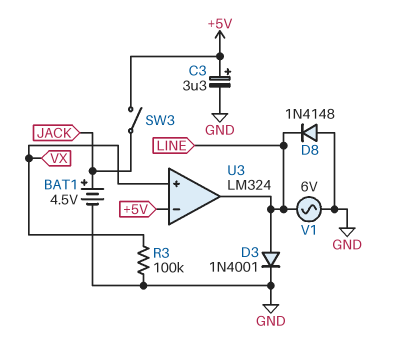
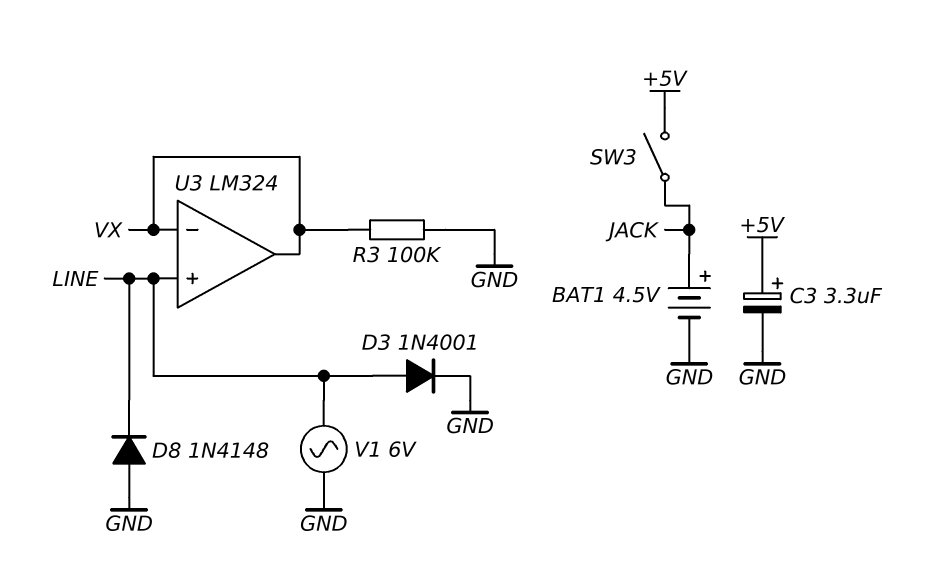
U3 pin in+: VX -> LINE
U3 pin in-: +5V -> VX
U3 pin out: LINE -> VX

